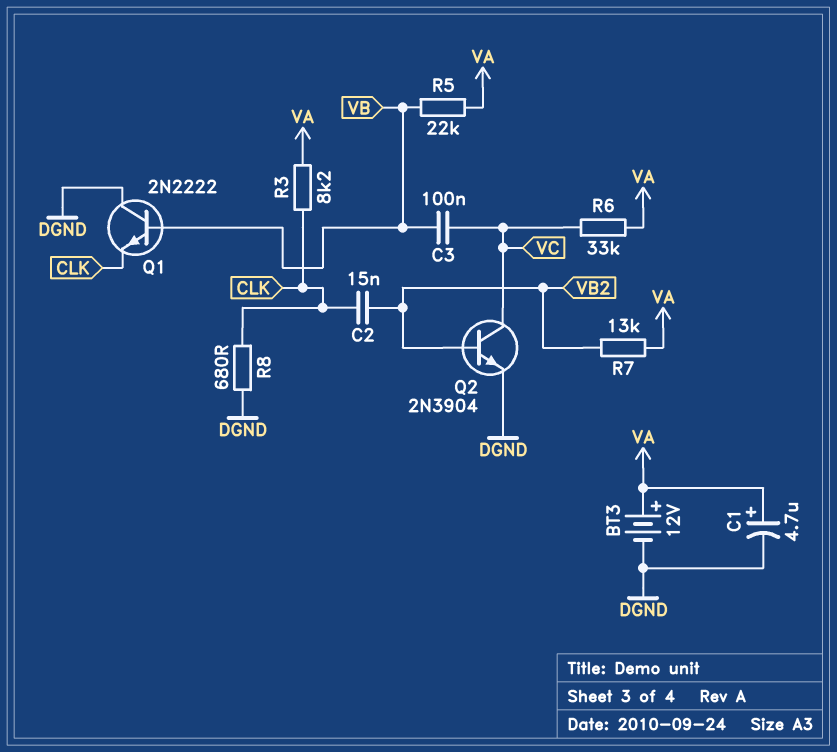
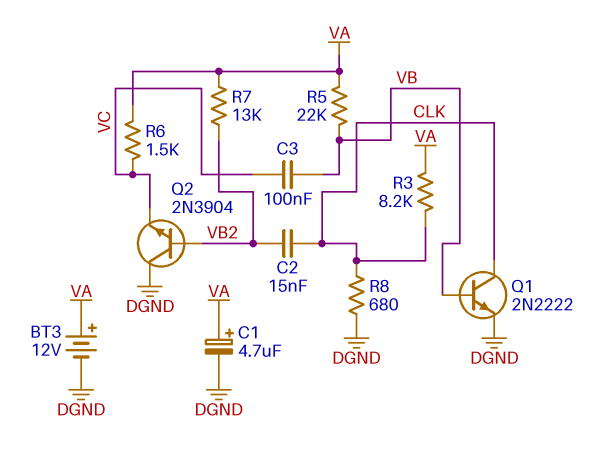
Q1: NPN 2N2222 (B VB, C DGND, E CLK) -> NPN 2N2222 (B VB, C CLK, E DGND)
Q2: NPN 2N3904 (B VB2, C VC, E DGND) -> NPN 2N3904 (B VB2, C DGND, E VC)
R6: 33k (VA, VC) -> 1.5k (VA, VC)

